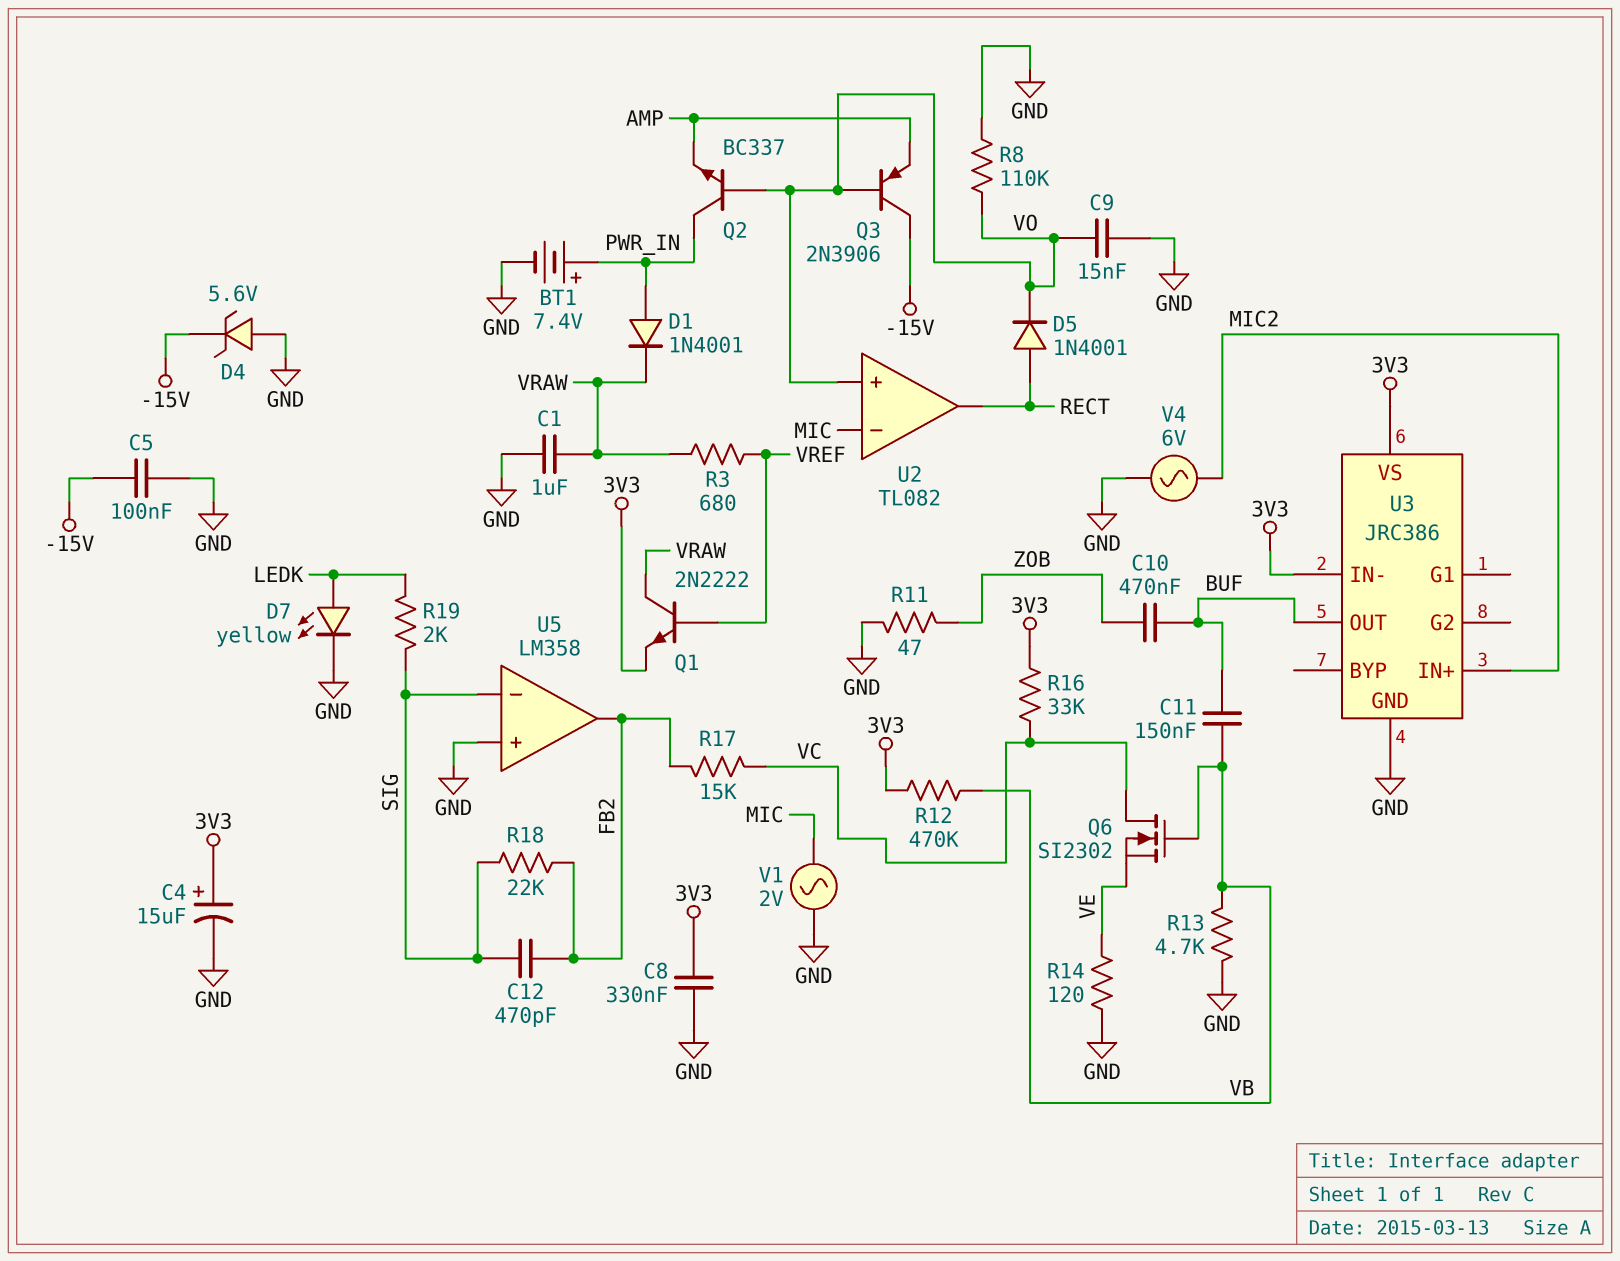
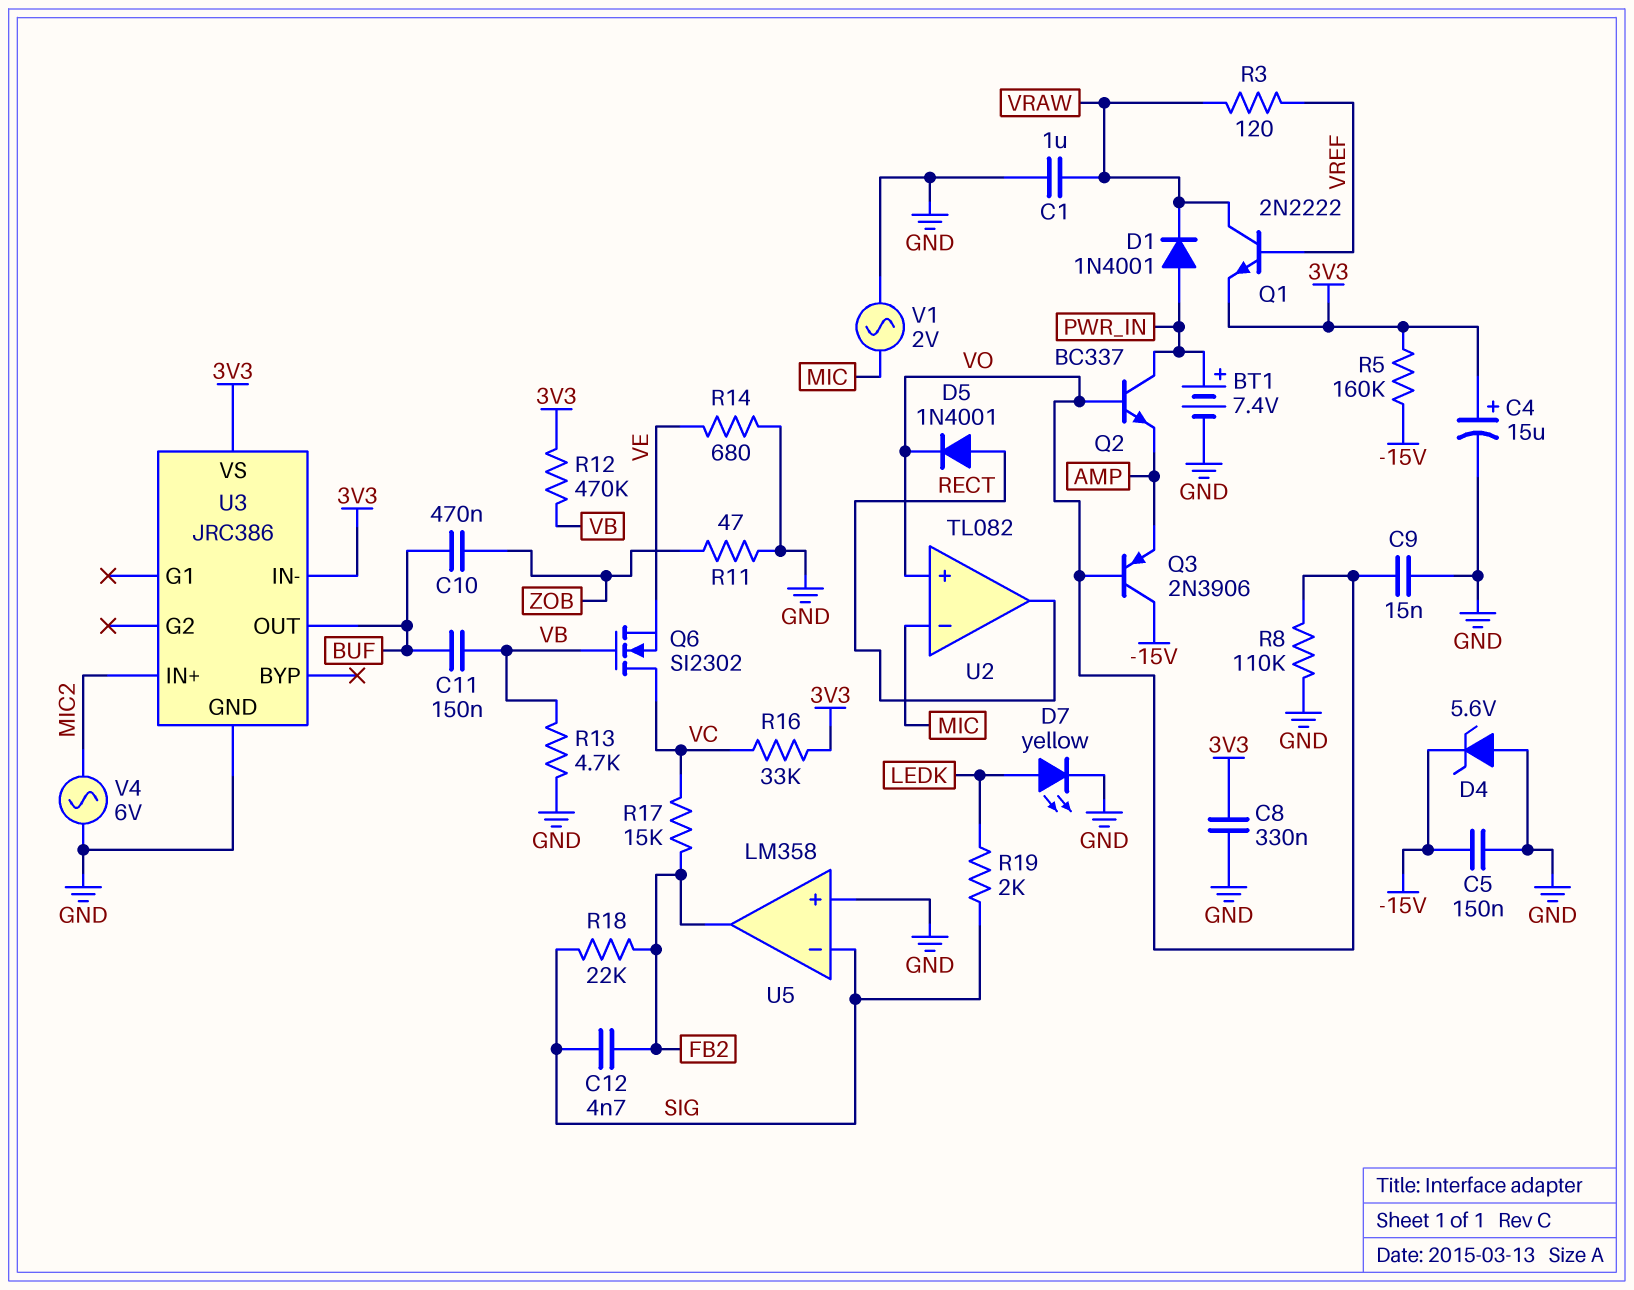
C5: 100nF (-15V, GND) -> 150nF (-15V, GND)
C12: 470pF (FB2, SIG) -> 4.7nF (FB2, SIG)
R3: 680 (VRAW, VREF) -> 120 (VRAW, VREF)
R5: none -> 160k (-15V, 3V3)
R14: 120 (GND, VE) -> 680 (GND, VE)

